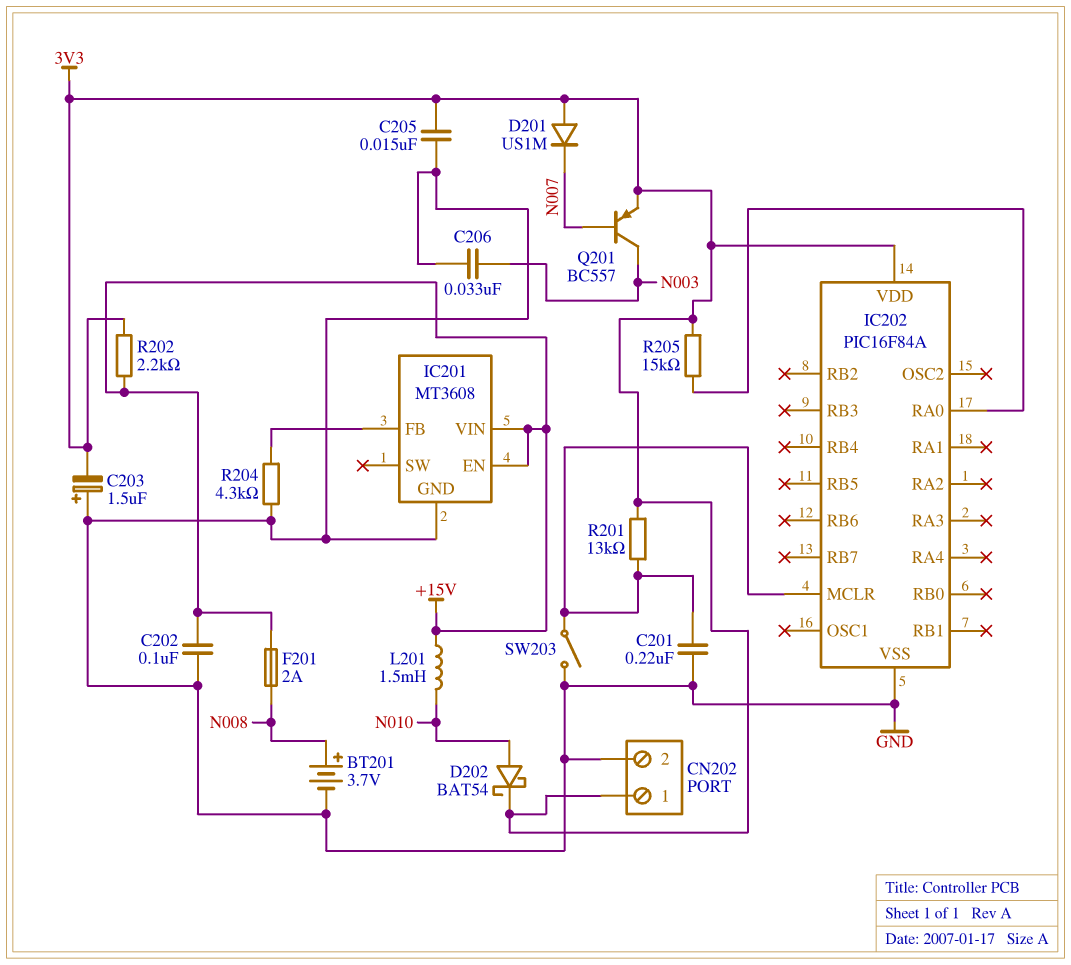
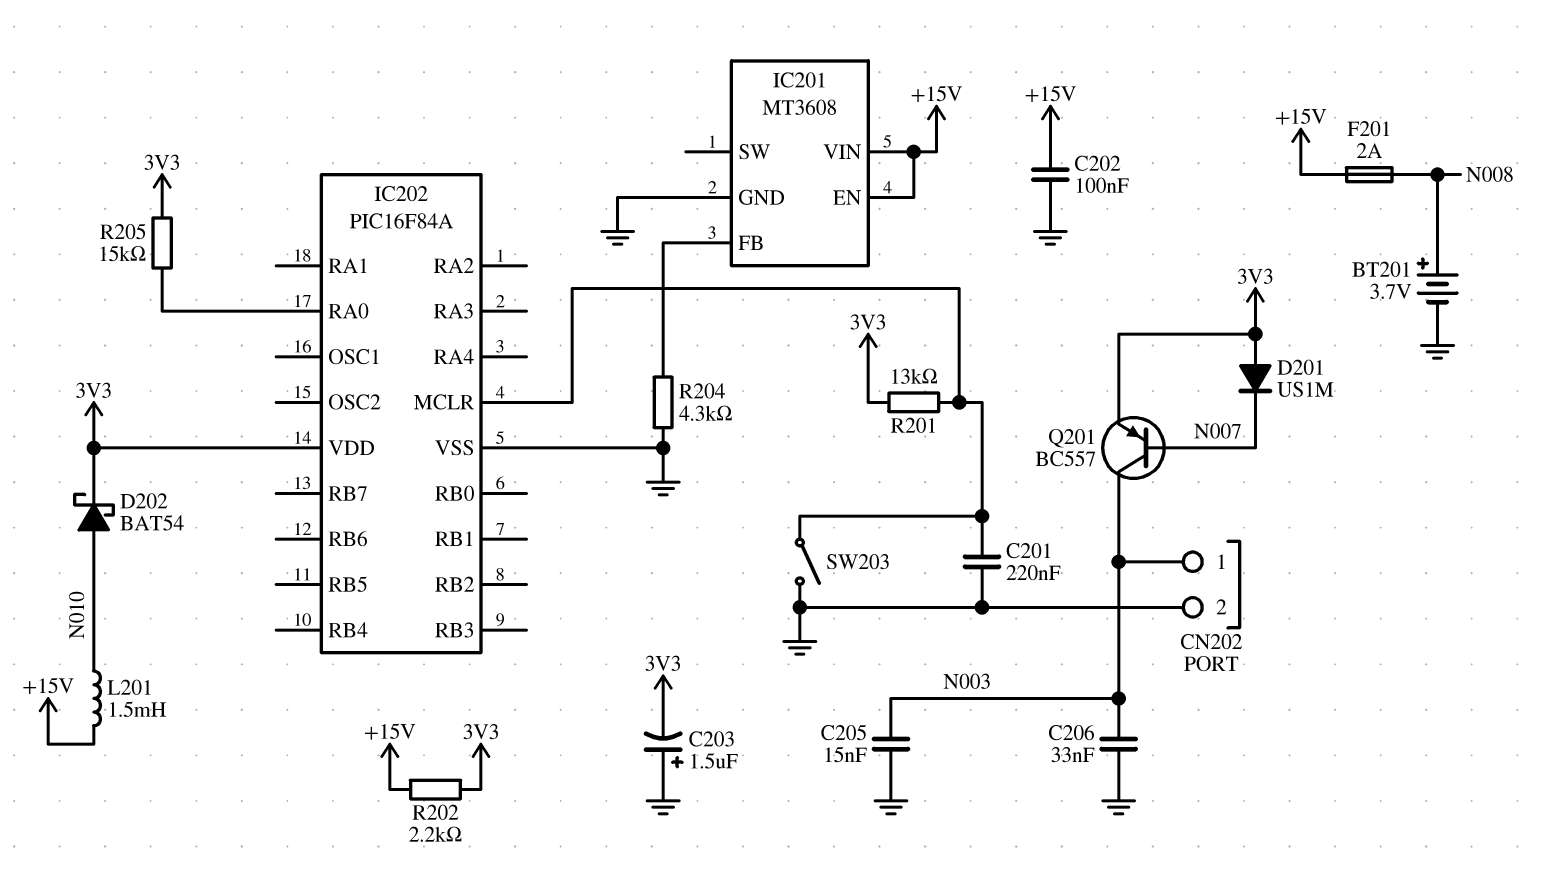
C205: 15nF (3V3, GND) -> 15nF (GND, N003)
CN202 pin 1: 3V3 -> N003

